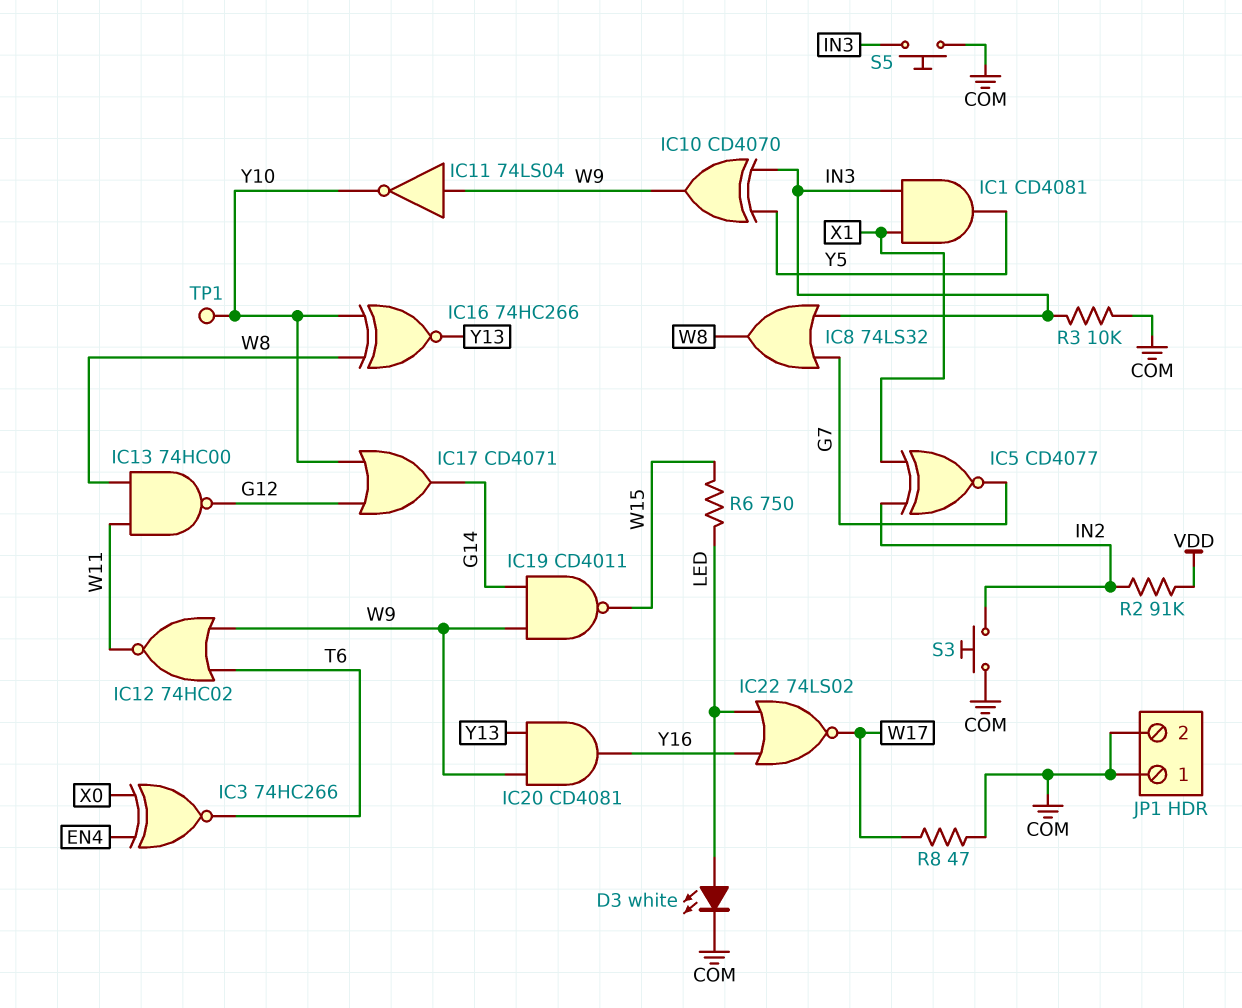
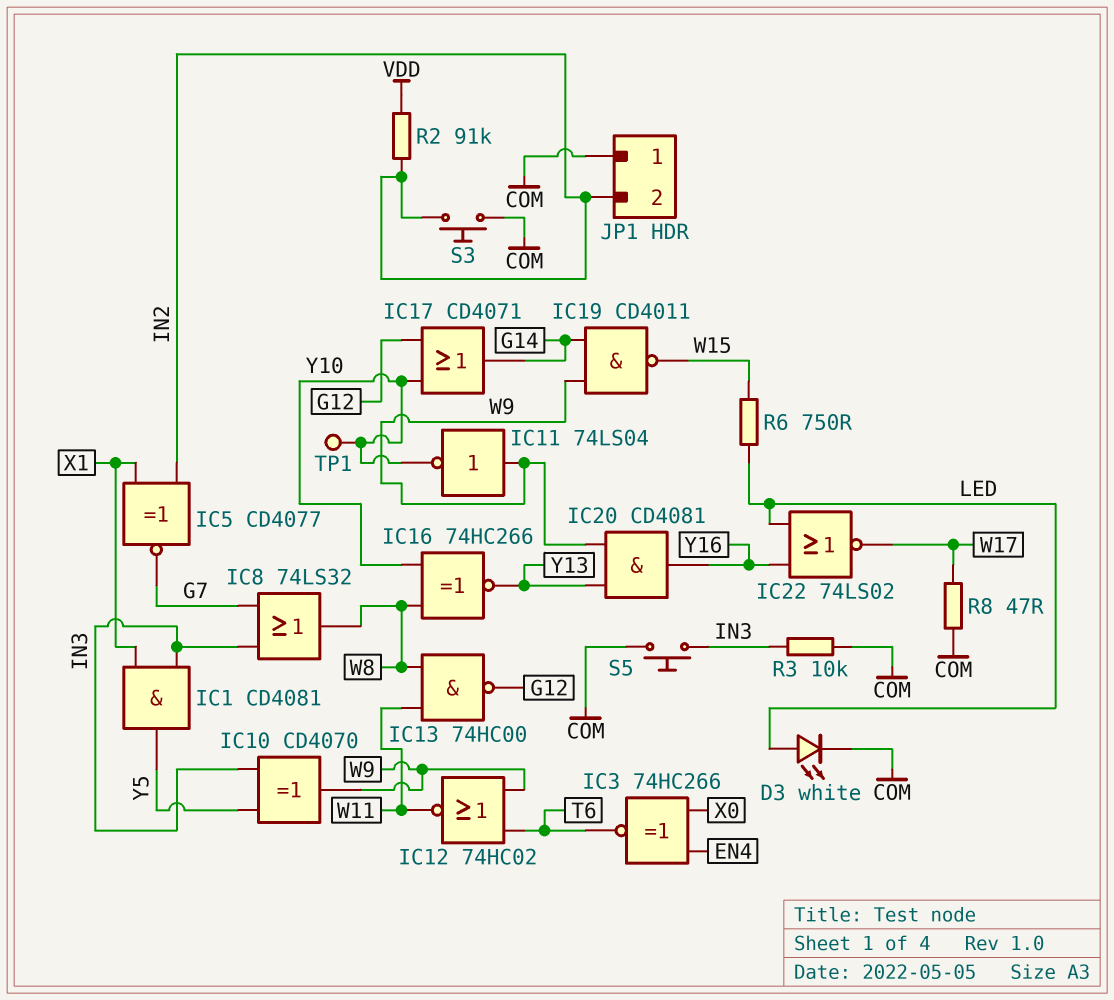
JP1 pin 2: COM -> IN2

